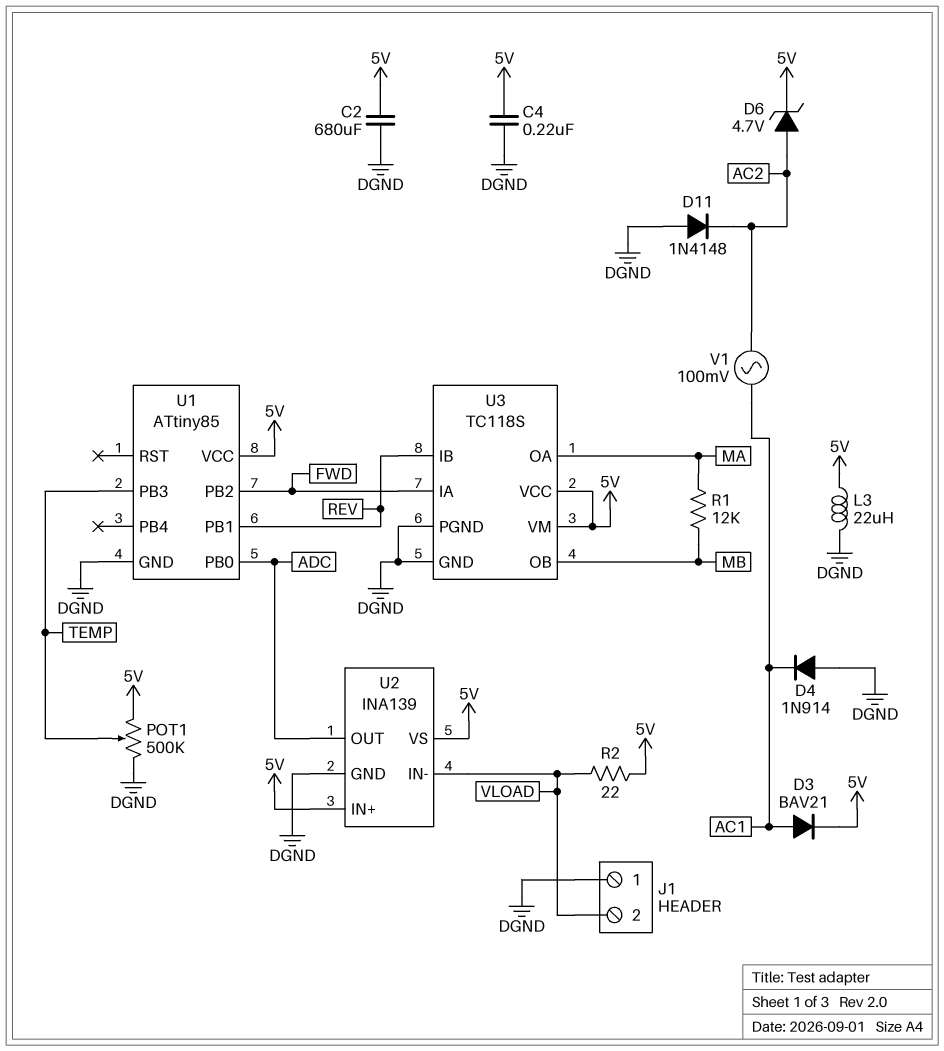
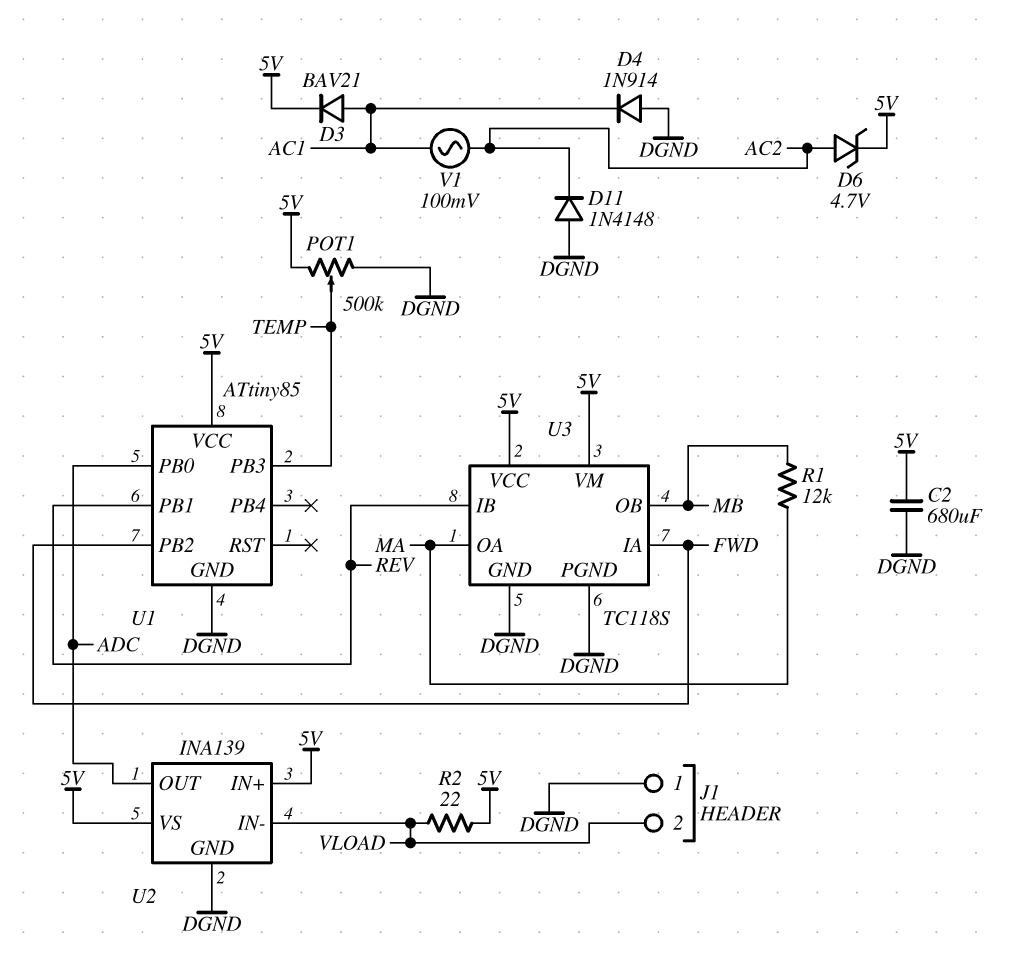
C4: 220nF (5V, DGND) -> none
L3: 22uH (5V, DGND) -> none

